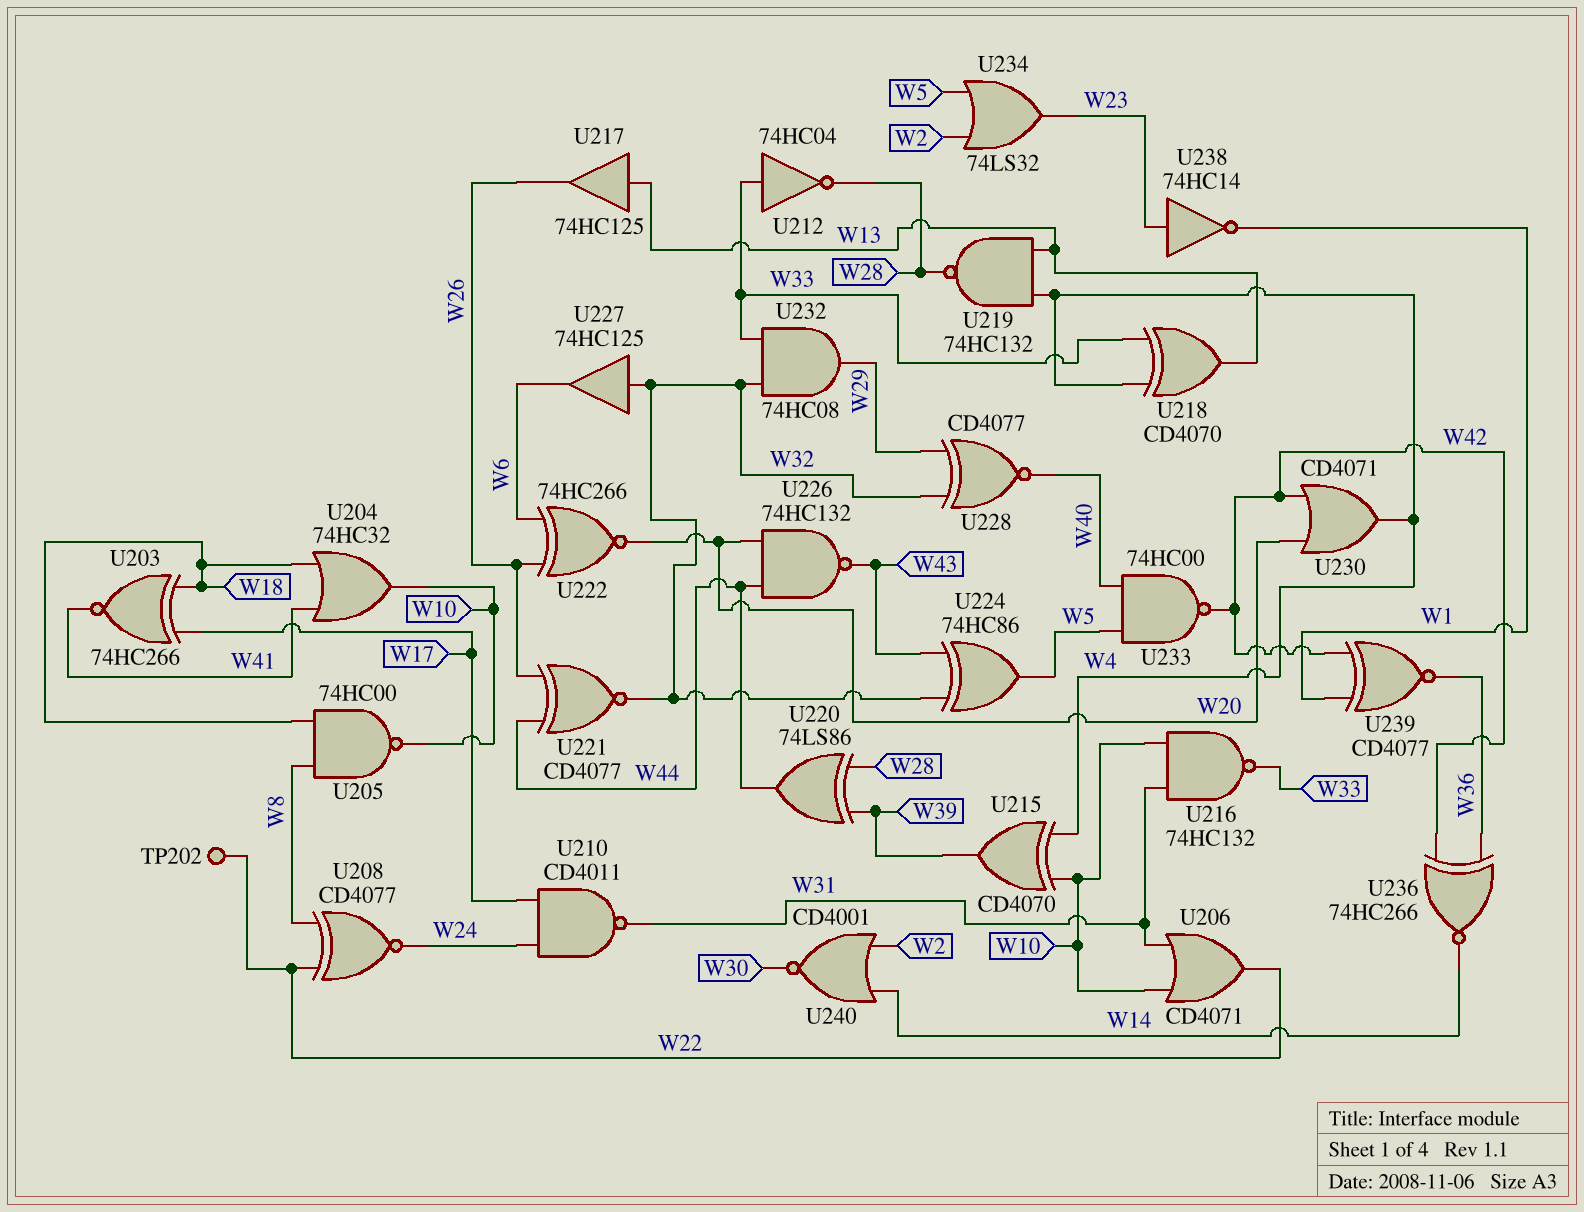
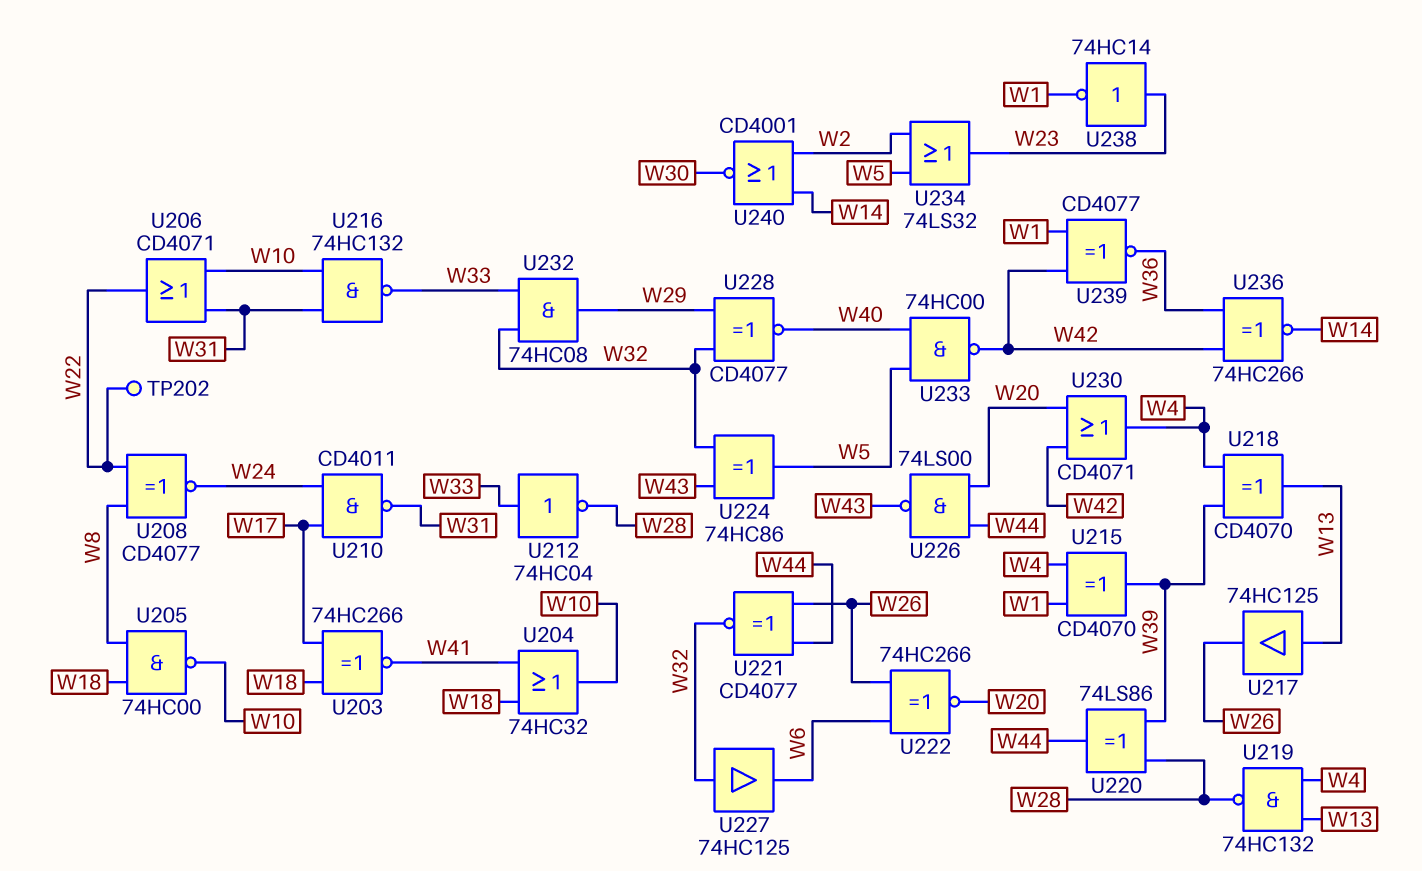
U215: XOR CD4070 (in W4, in W10, out W39) -> XOR CD4070 (in W1, in W4, out W39)
U218: XOR CD4070 (in W4, in W33, out W13) -> XOR CD4070 (in W4, in W39, out W13)
U226: NAND 74HC132 (in W20, in W44, out W43) -> NAND 74LS00 (in W20, in W44, out W43)

